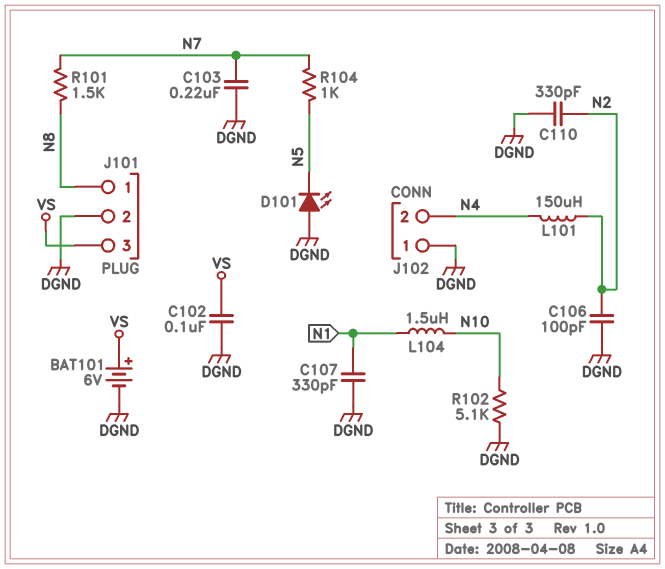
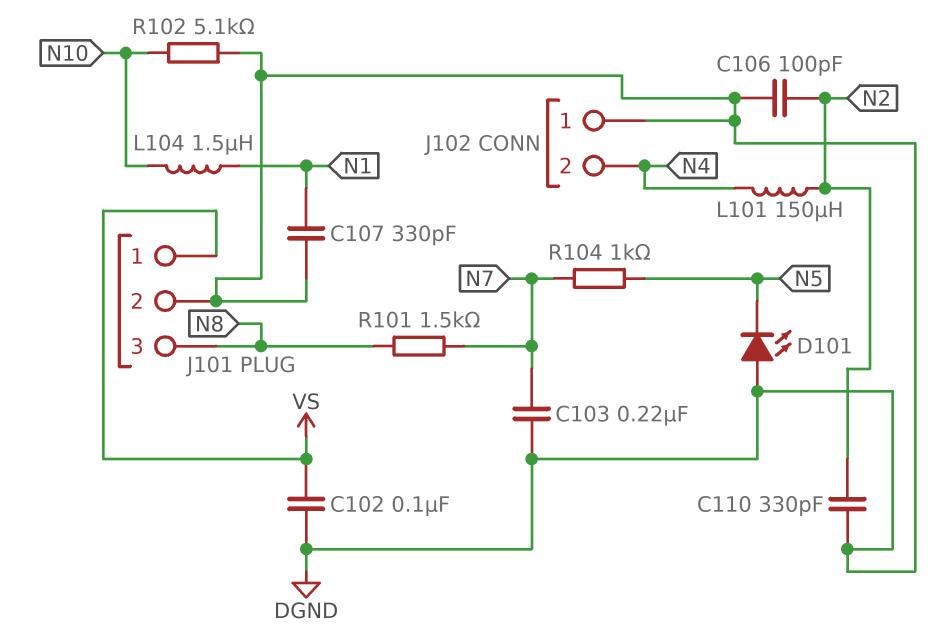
BAT101: 6V (plus VS, minus DGND) -> none
J101 pin 1: N8 -> VS
J101 pin 3: VS -> N8

